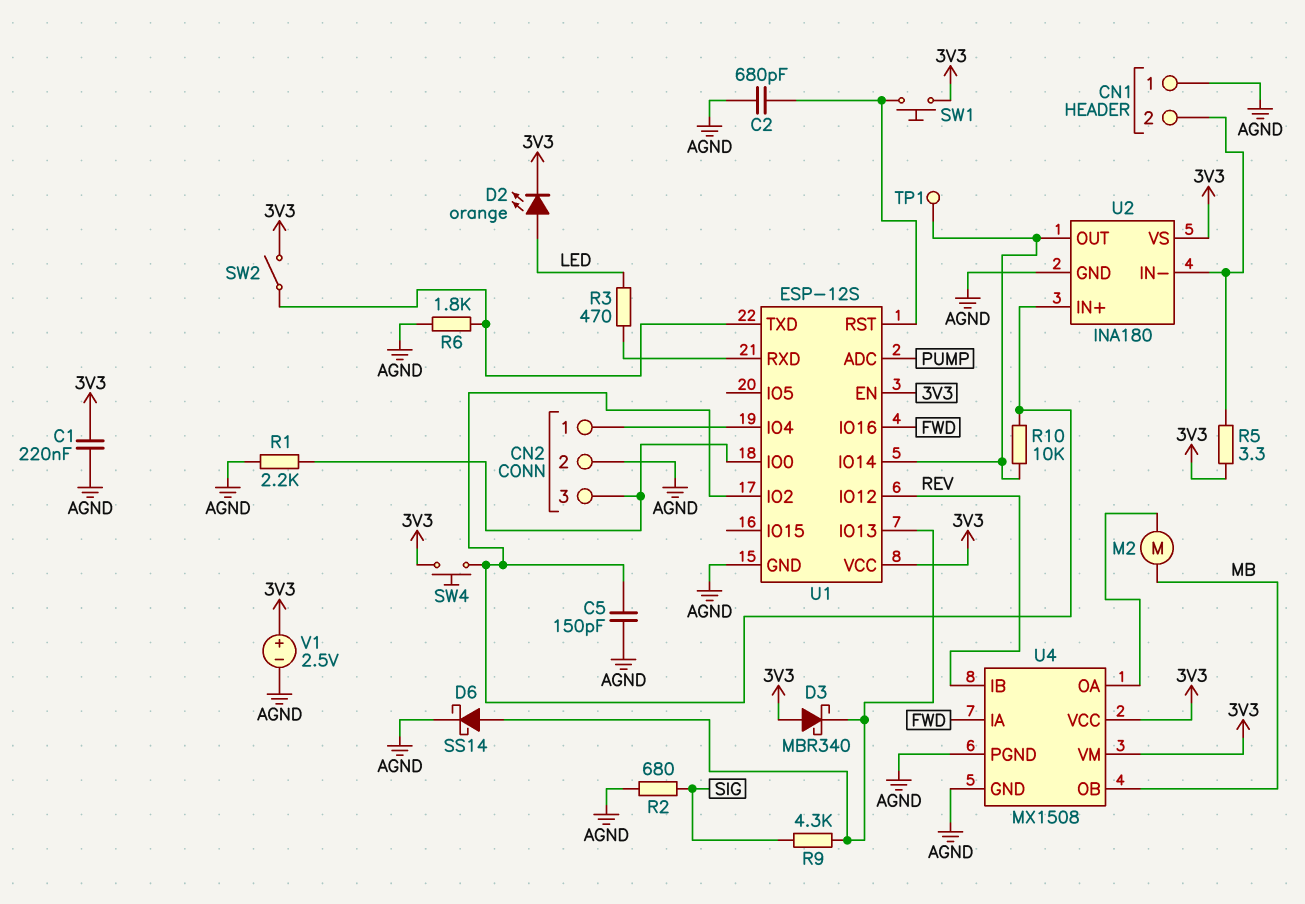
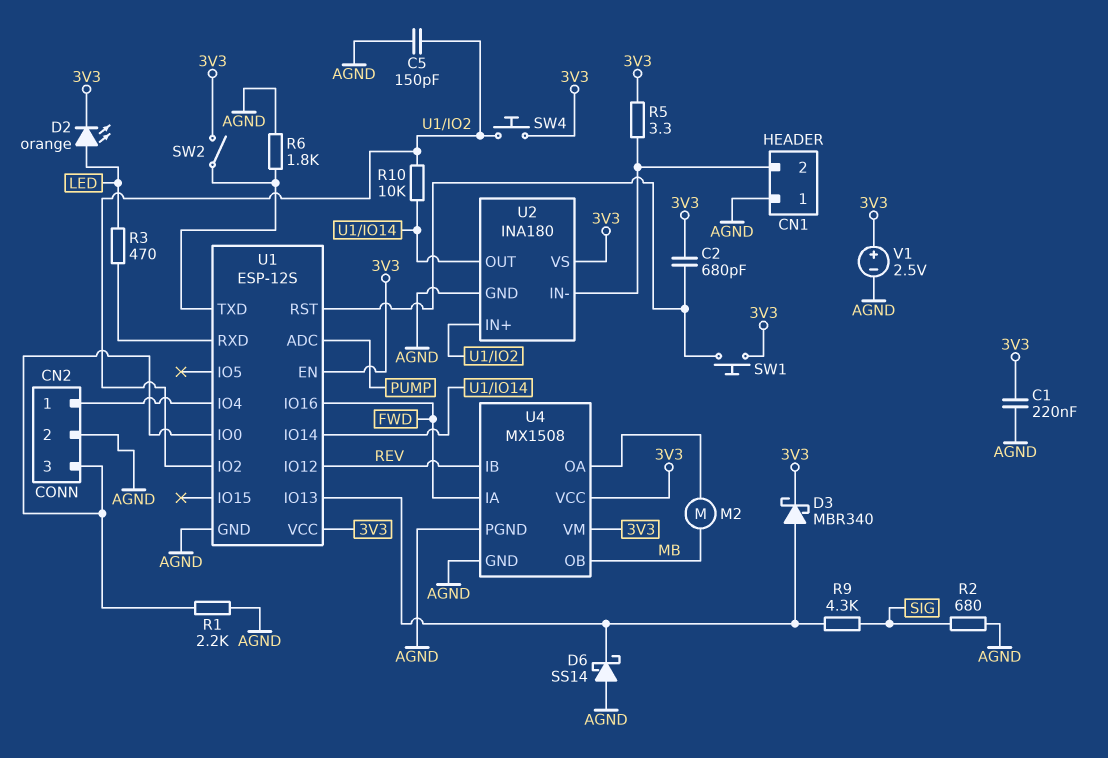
C2: 680pF (AGND, U1/RST) -> 680pF (3V3, U1/RST)
D3: schottky MBR340 (A 3V3, K U1/IO13) -> schottky MBR340 (A U1/IO13, K 3V3)
D6: schottky SS14 (A U1/IO13, K AGND) -> schottky SS14 (A AGND, K U1/IO13)
TP1: test point (U1/IO14) -> none

